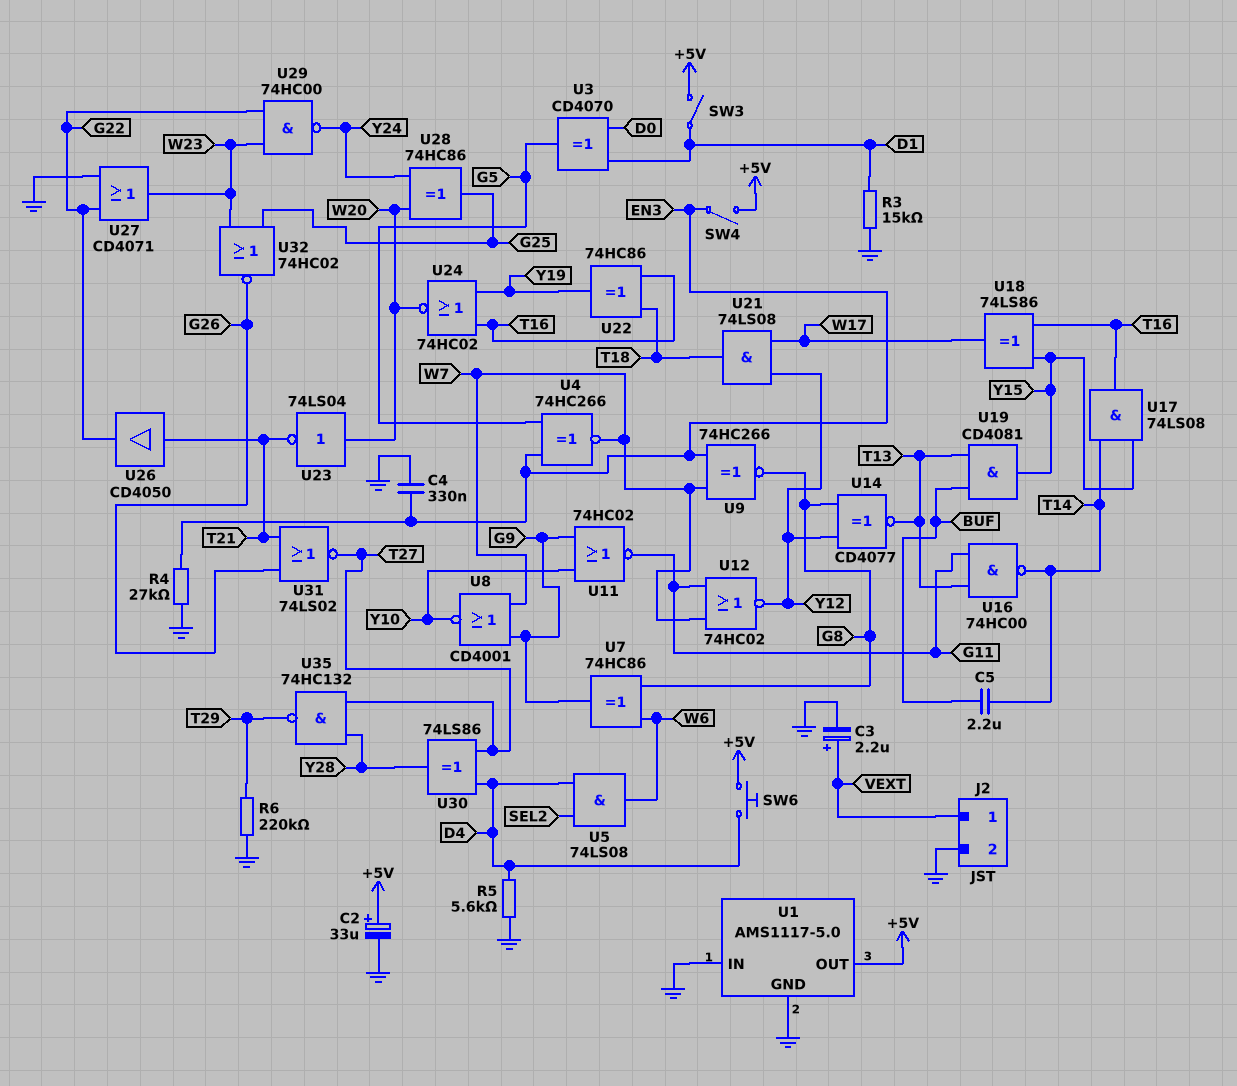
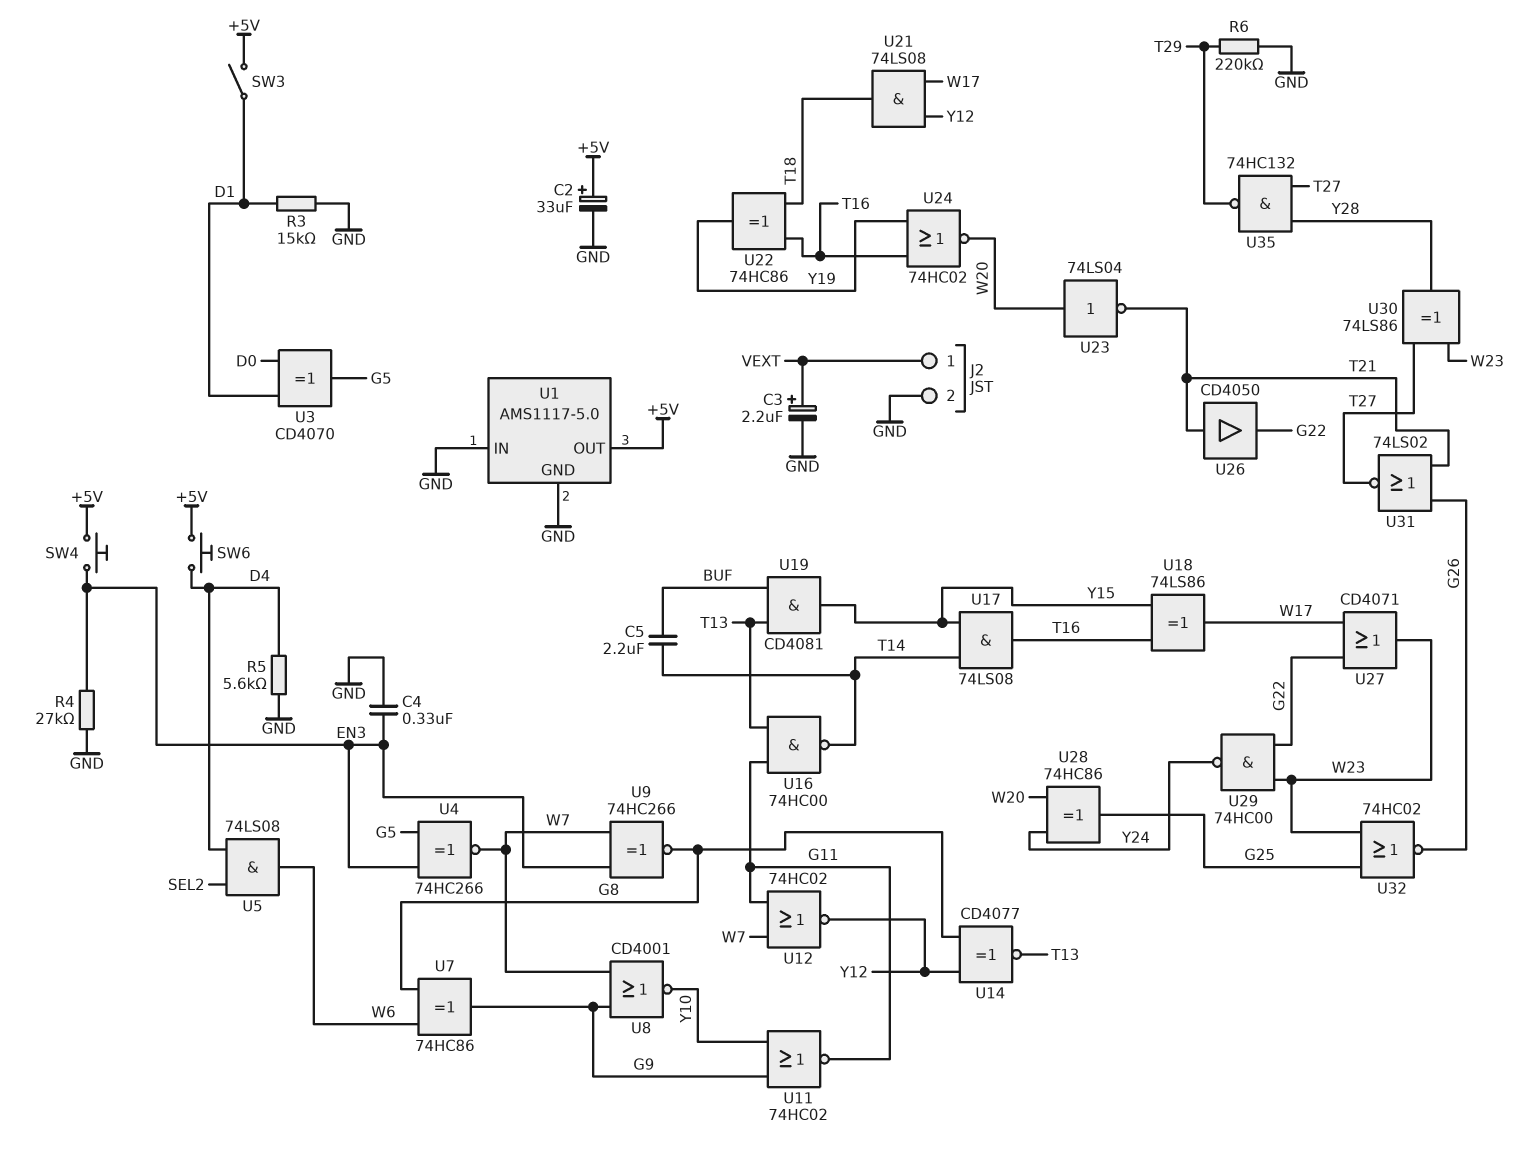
SW4: switch (+5V, EN3) -> button (+5V, EN3)
U27: OR CD4071 (in G22, in GND, out W23) -> OR CD4071 (in G22, in W17, out W23)
U30: XOR 74LS86 (in D4, in T27, out Y28) -> XOR 74LS86 (in T27, in W23, out Y28)

